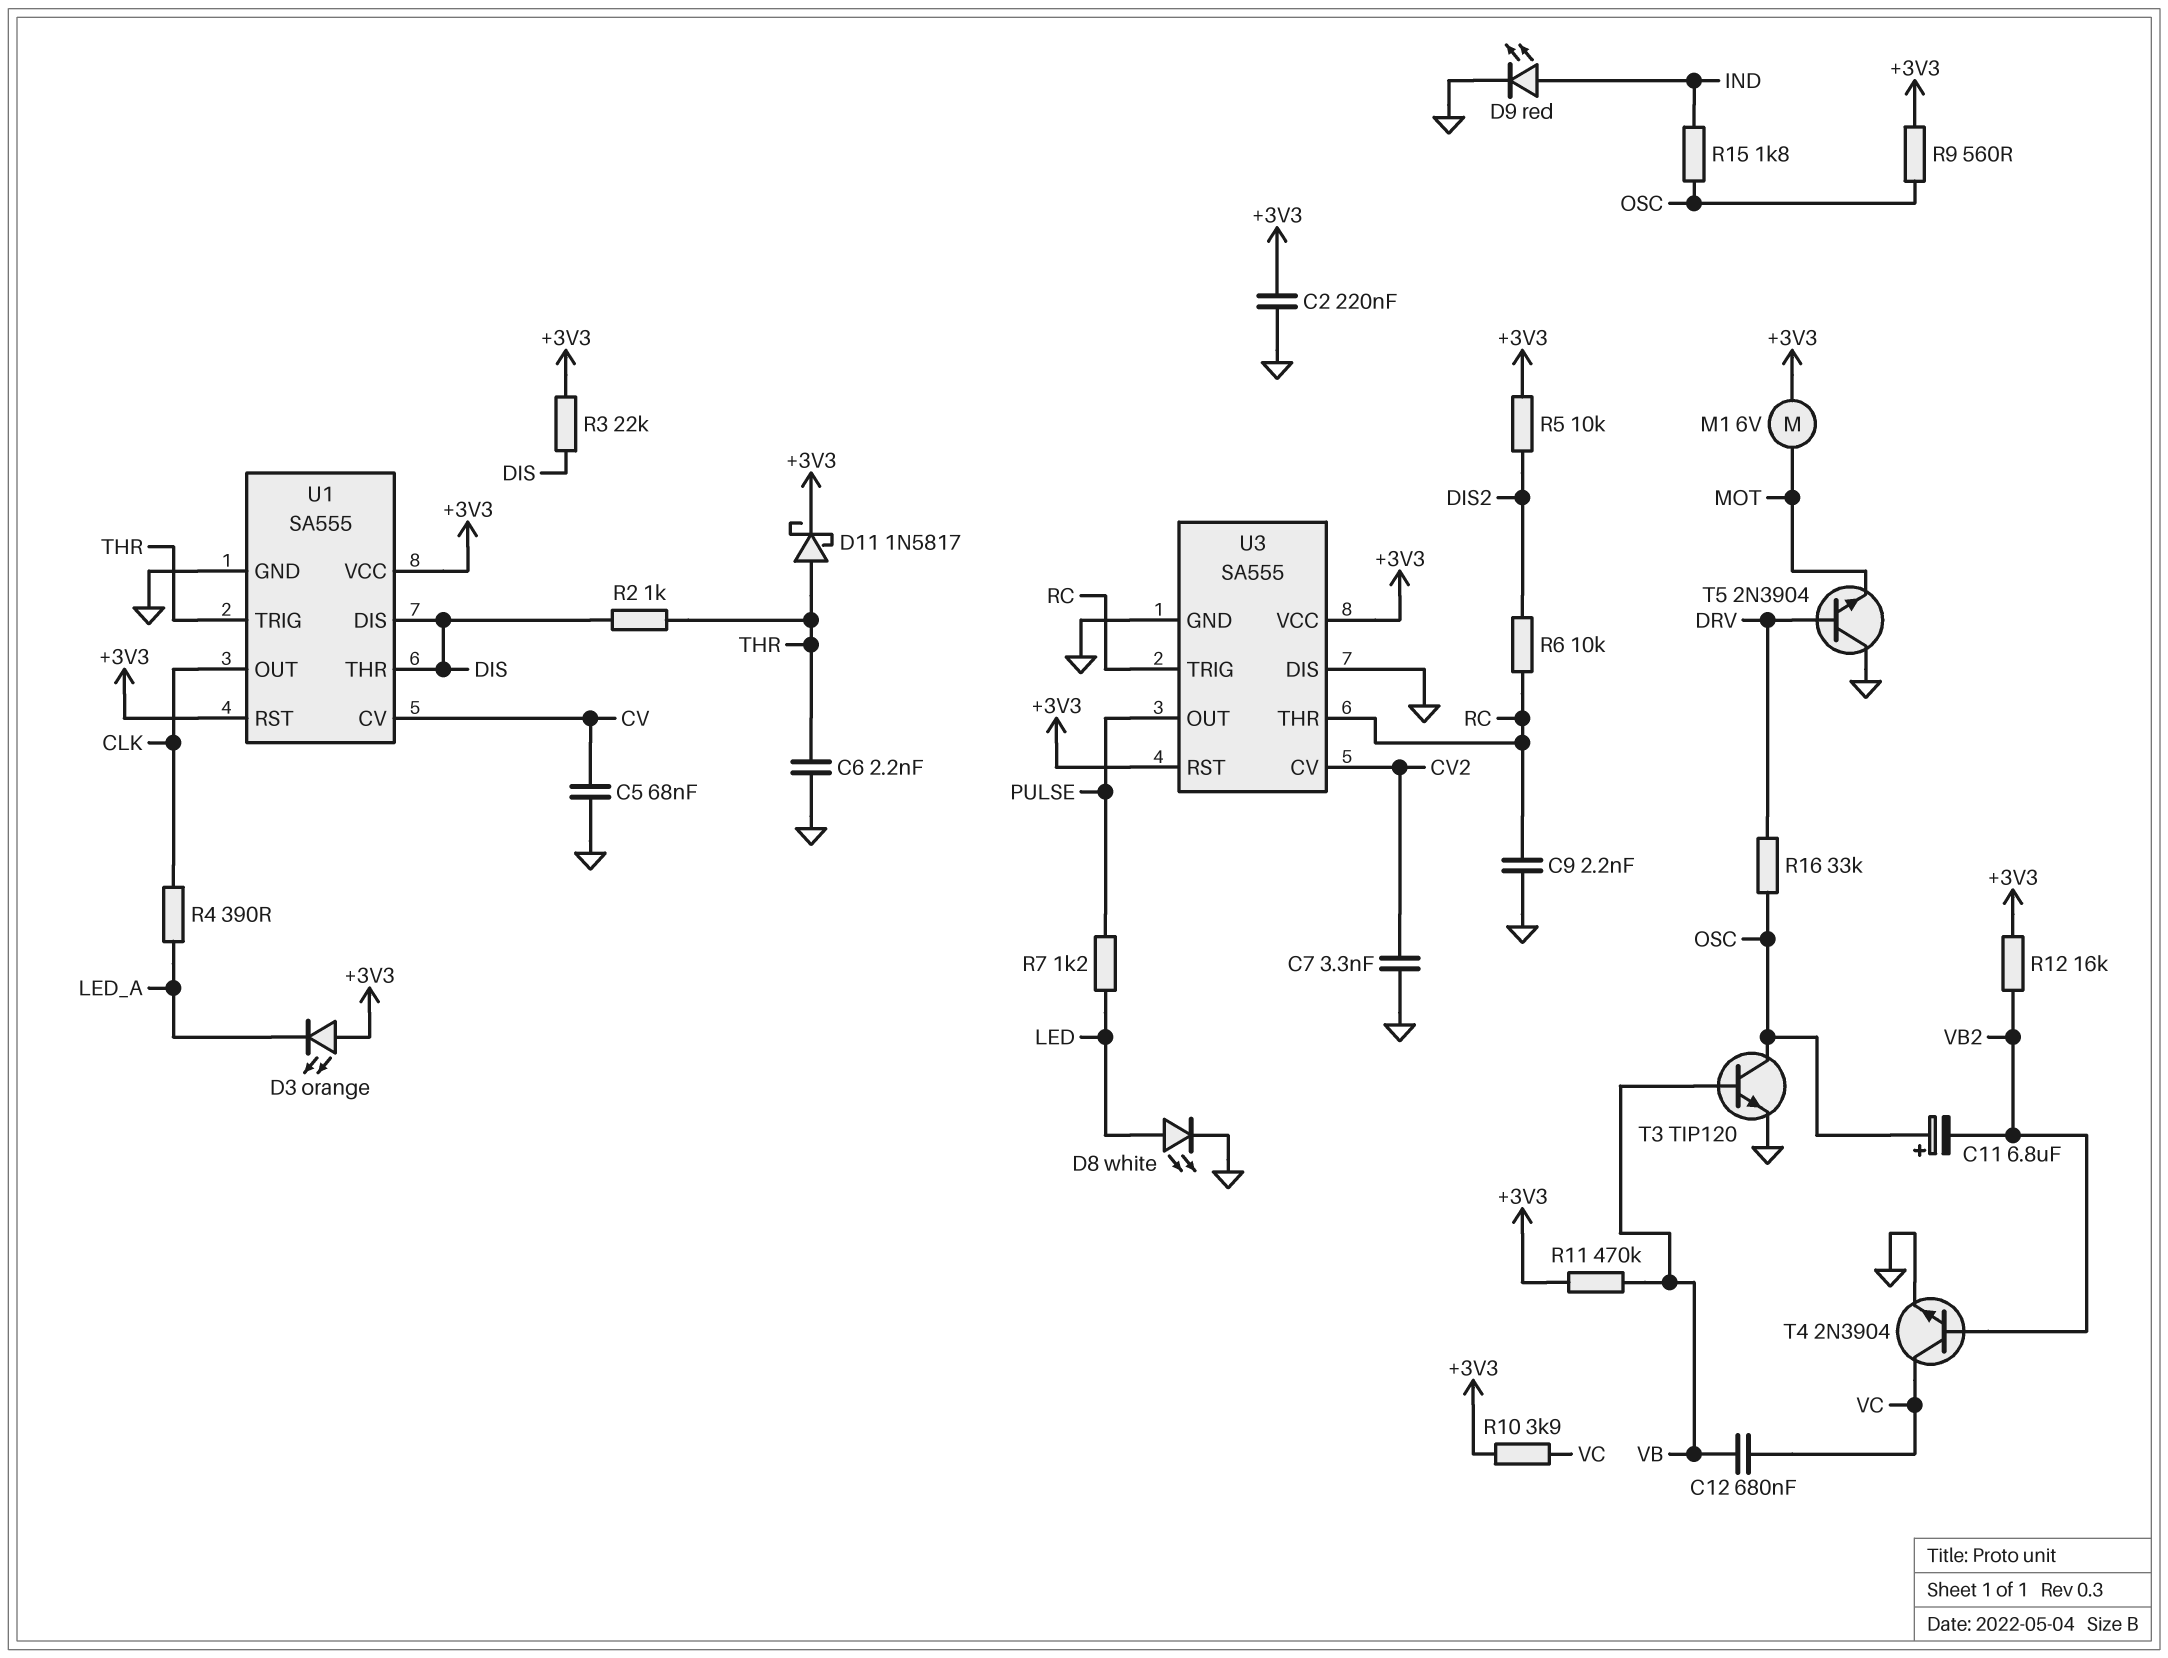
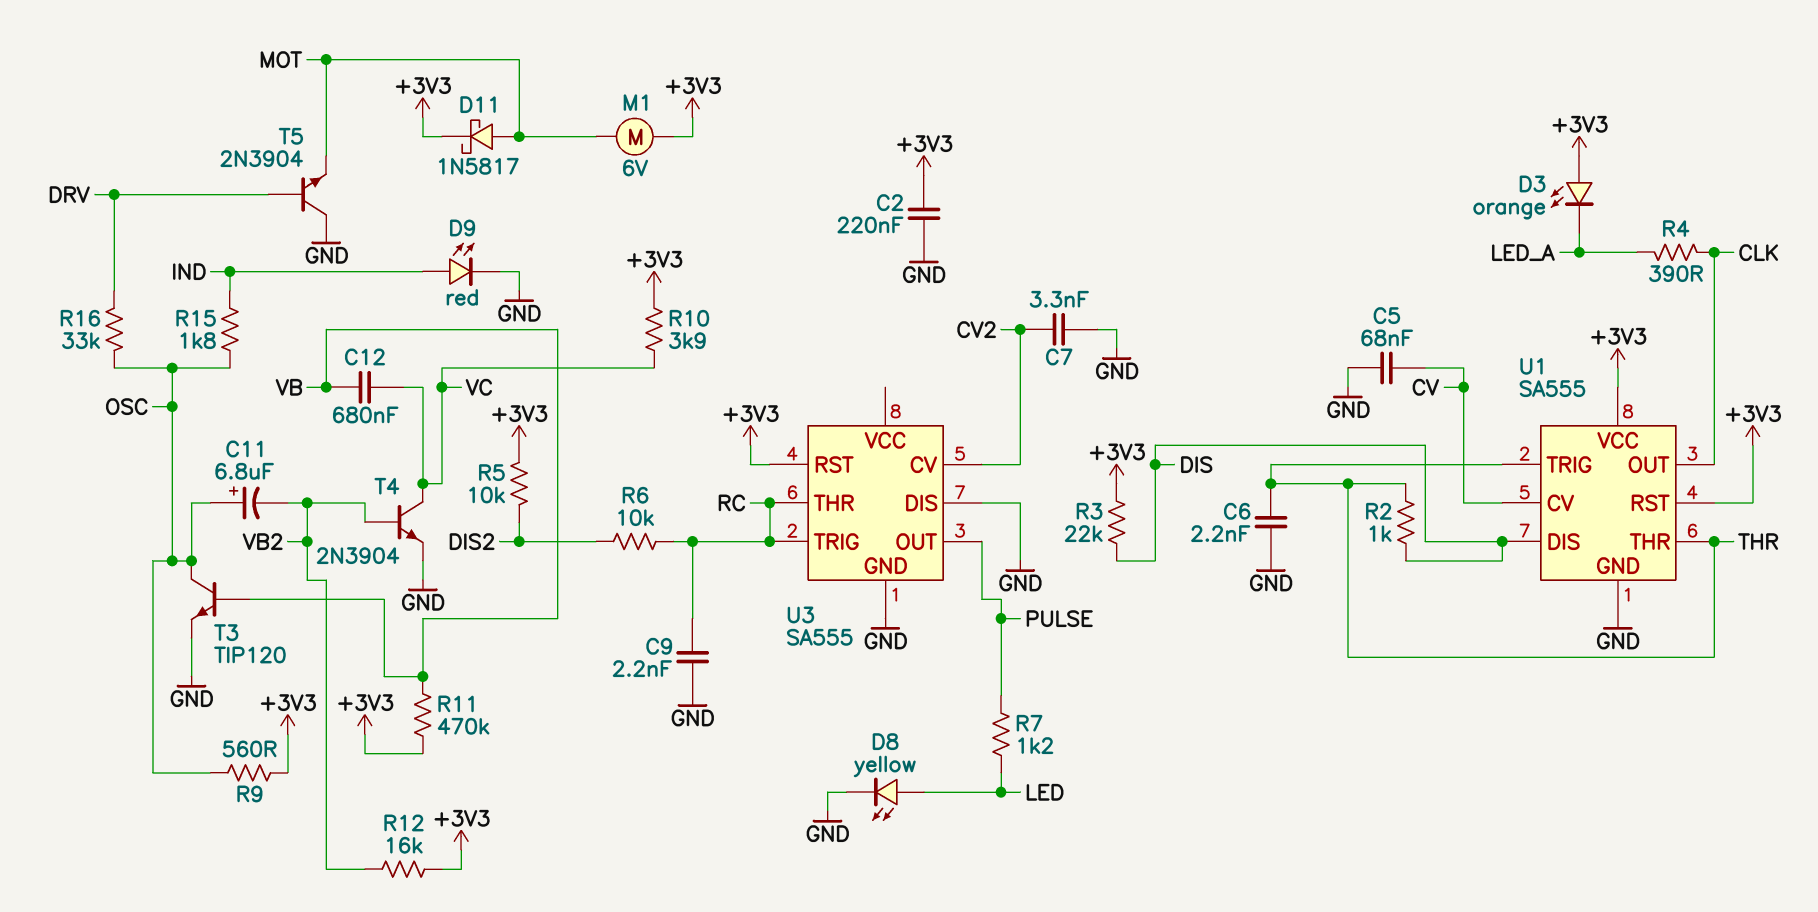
D8: LED white (A LED, K GND) -> LED yellow (A LED, K GND)
D11: schottky 1N5817 (A THR, K +3V3) -> schottky 1N5817 (A MOT, K +3V3)
U1 pin THR: DIS -> THR
U3 pin VCC: +3V3 -> none

